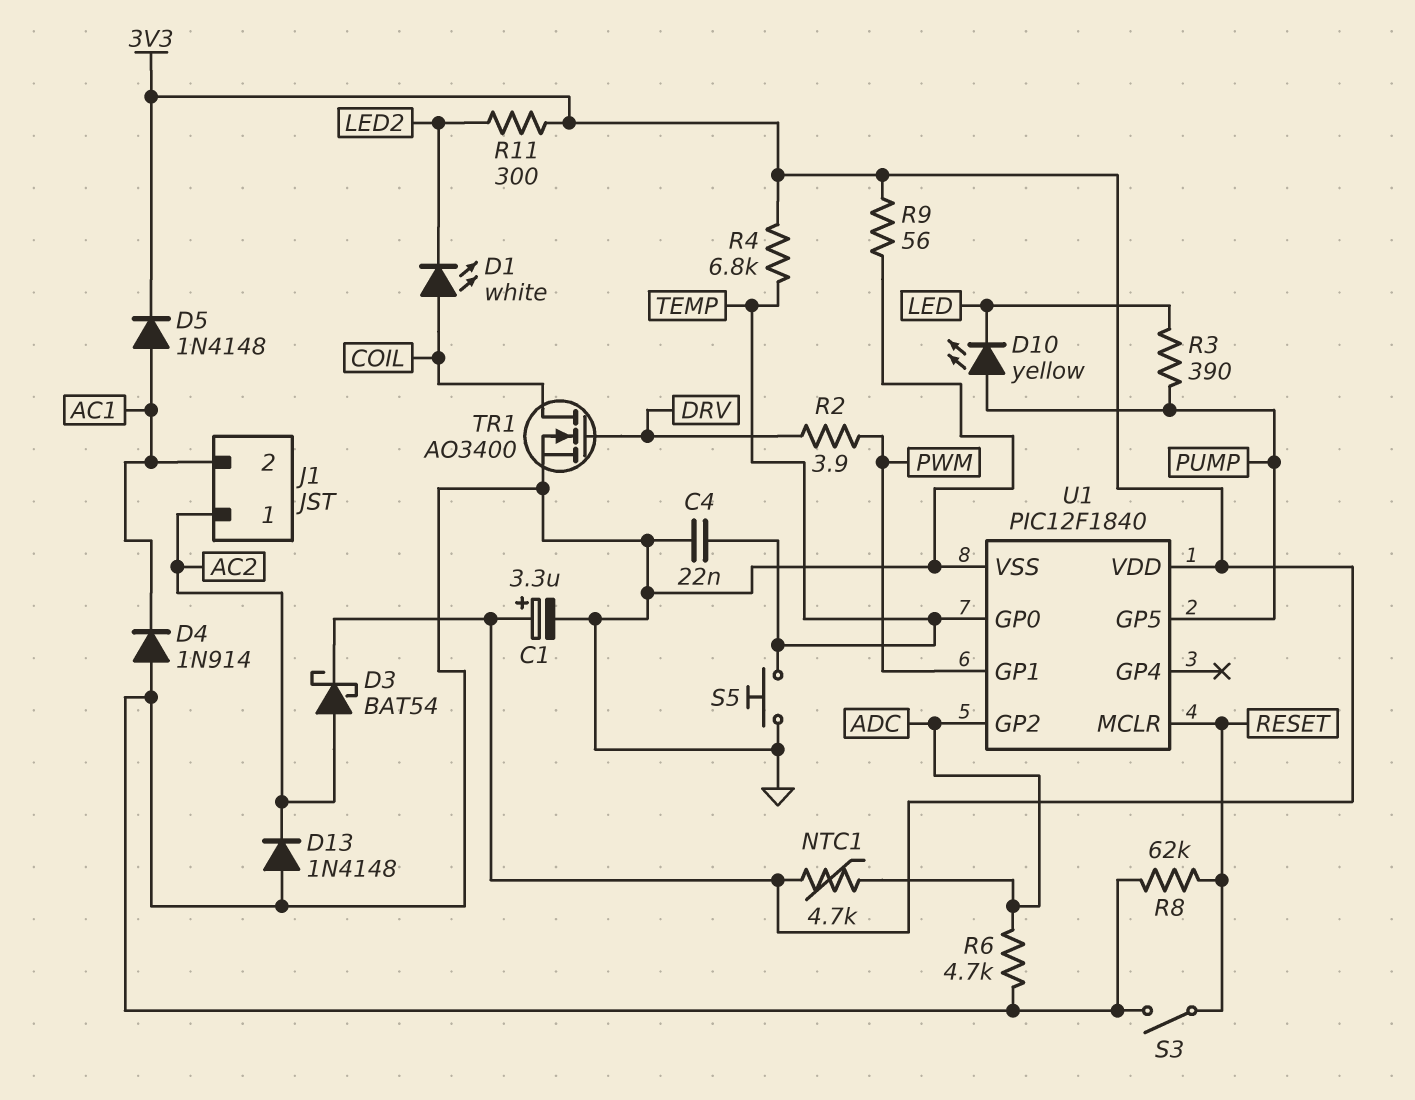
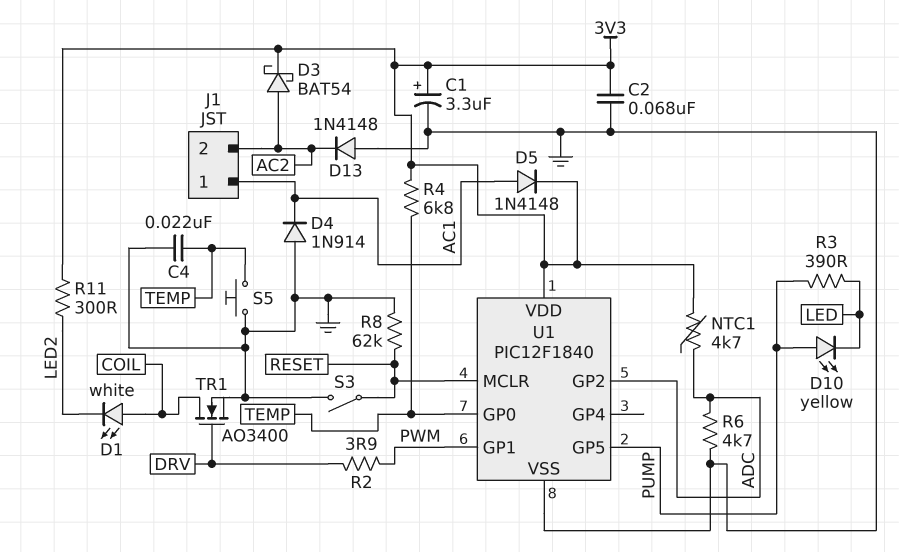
C2: none -> 68nF (3V3, GND)
J1 pin 1: AC2 -> AC1
J1 pin 2: AC1 -> AC2
R9: 56 (3V3, GND) -> none

